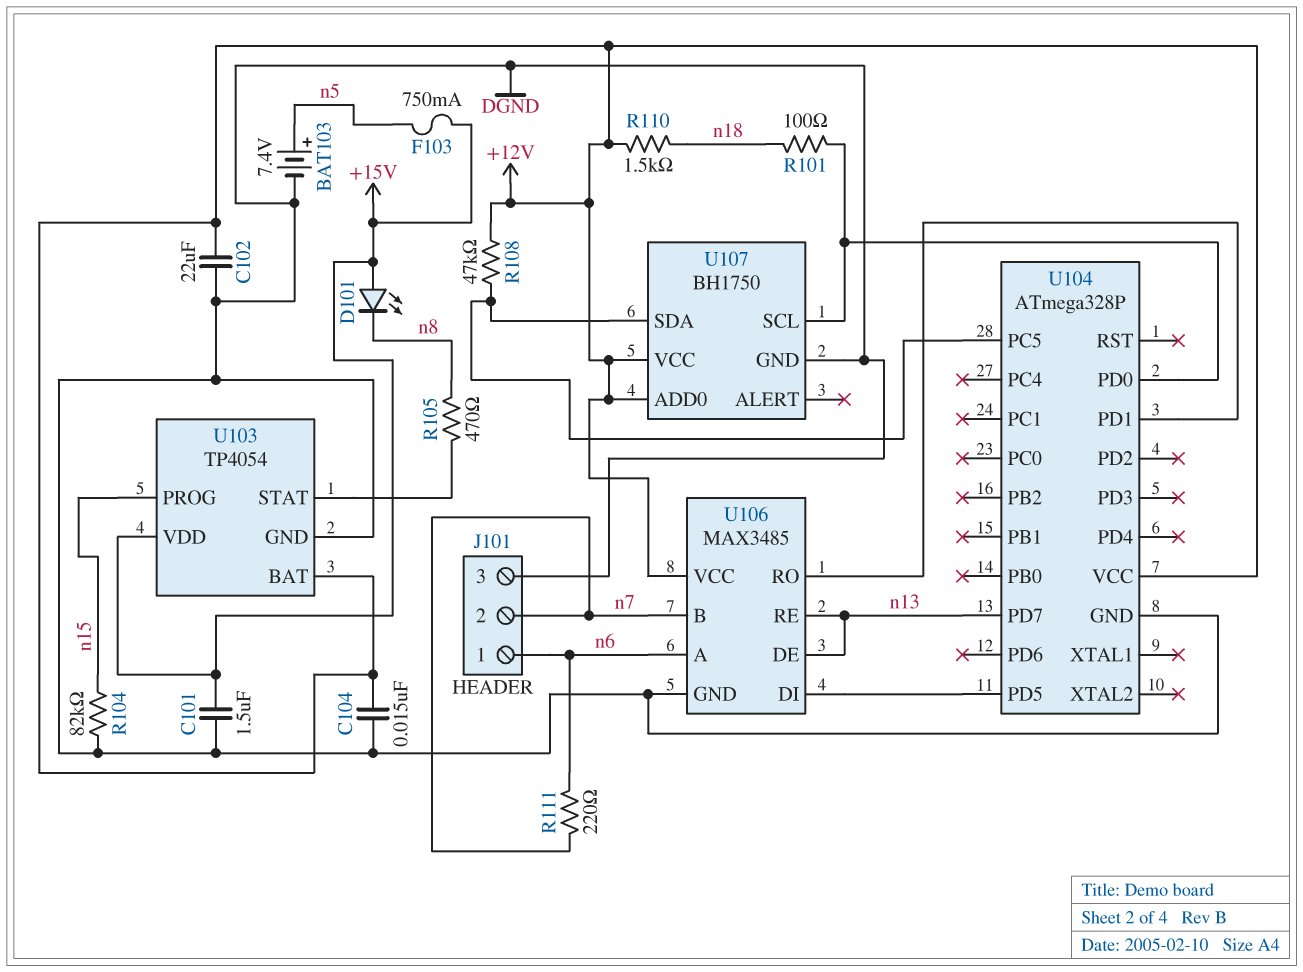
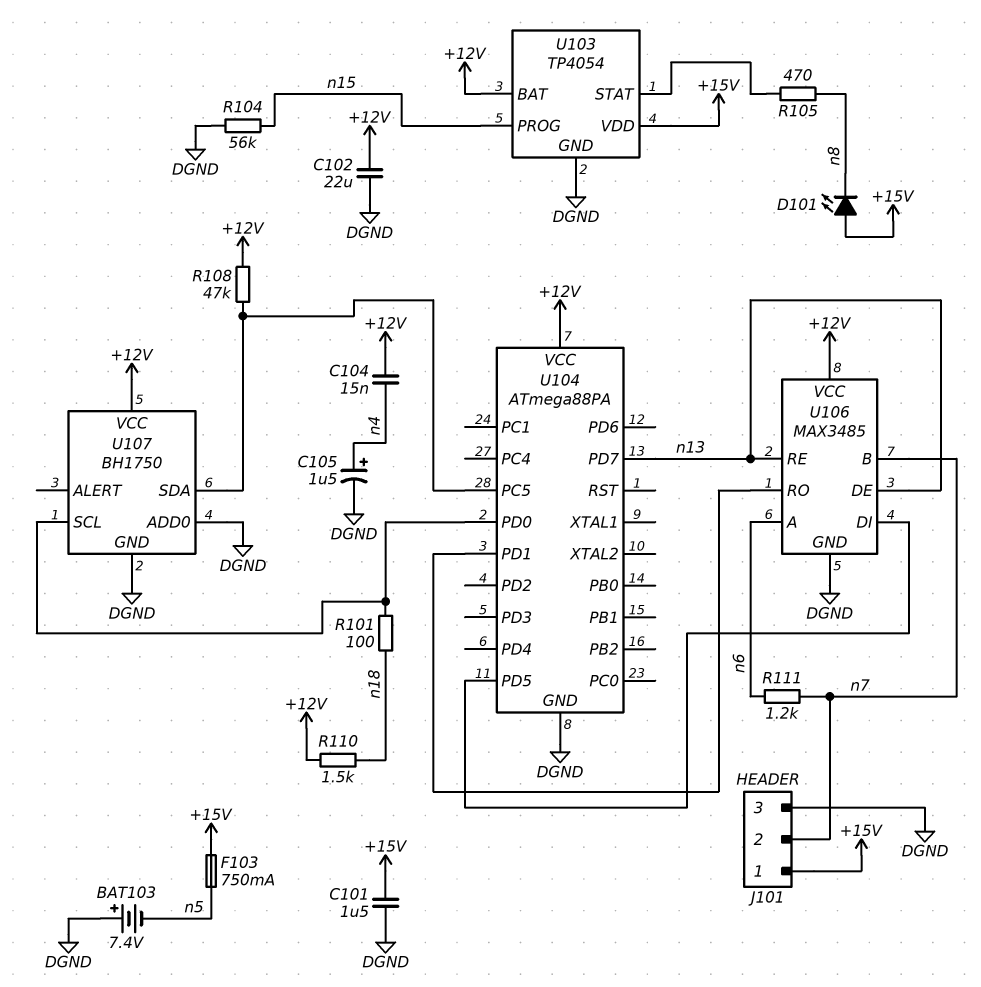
BAT103: 7.4V (plus n5, minus DGND) -> 7.4V (plus DGND, minus n5)
C104: 15nF (+12V, DGND) -> 15nF (+12V, n4)
C105: none -> 1.5uF (plus n4, minus DGND)
J101 pin 1: n6 -> +15V
R104: 82k (DGND, n15) -> 56k (DGND, n15)
R111: 220 (n6, n7) -> 1.2k (n6, n7)
U104: ATmega328P -> ATmega88PA
U107 pin ADD0: +12V -> DGND

